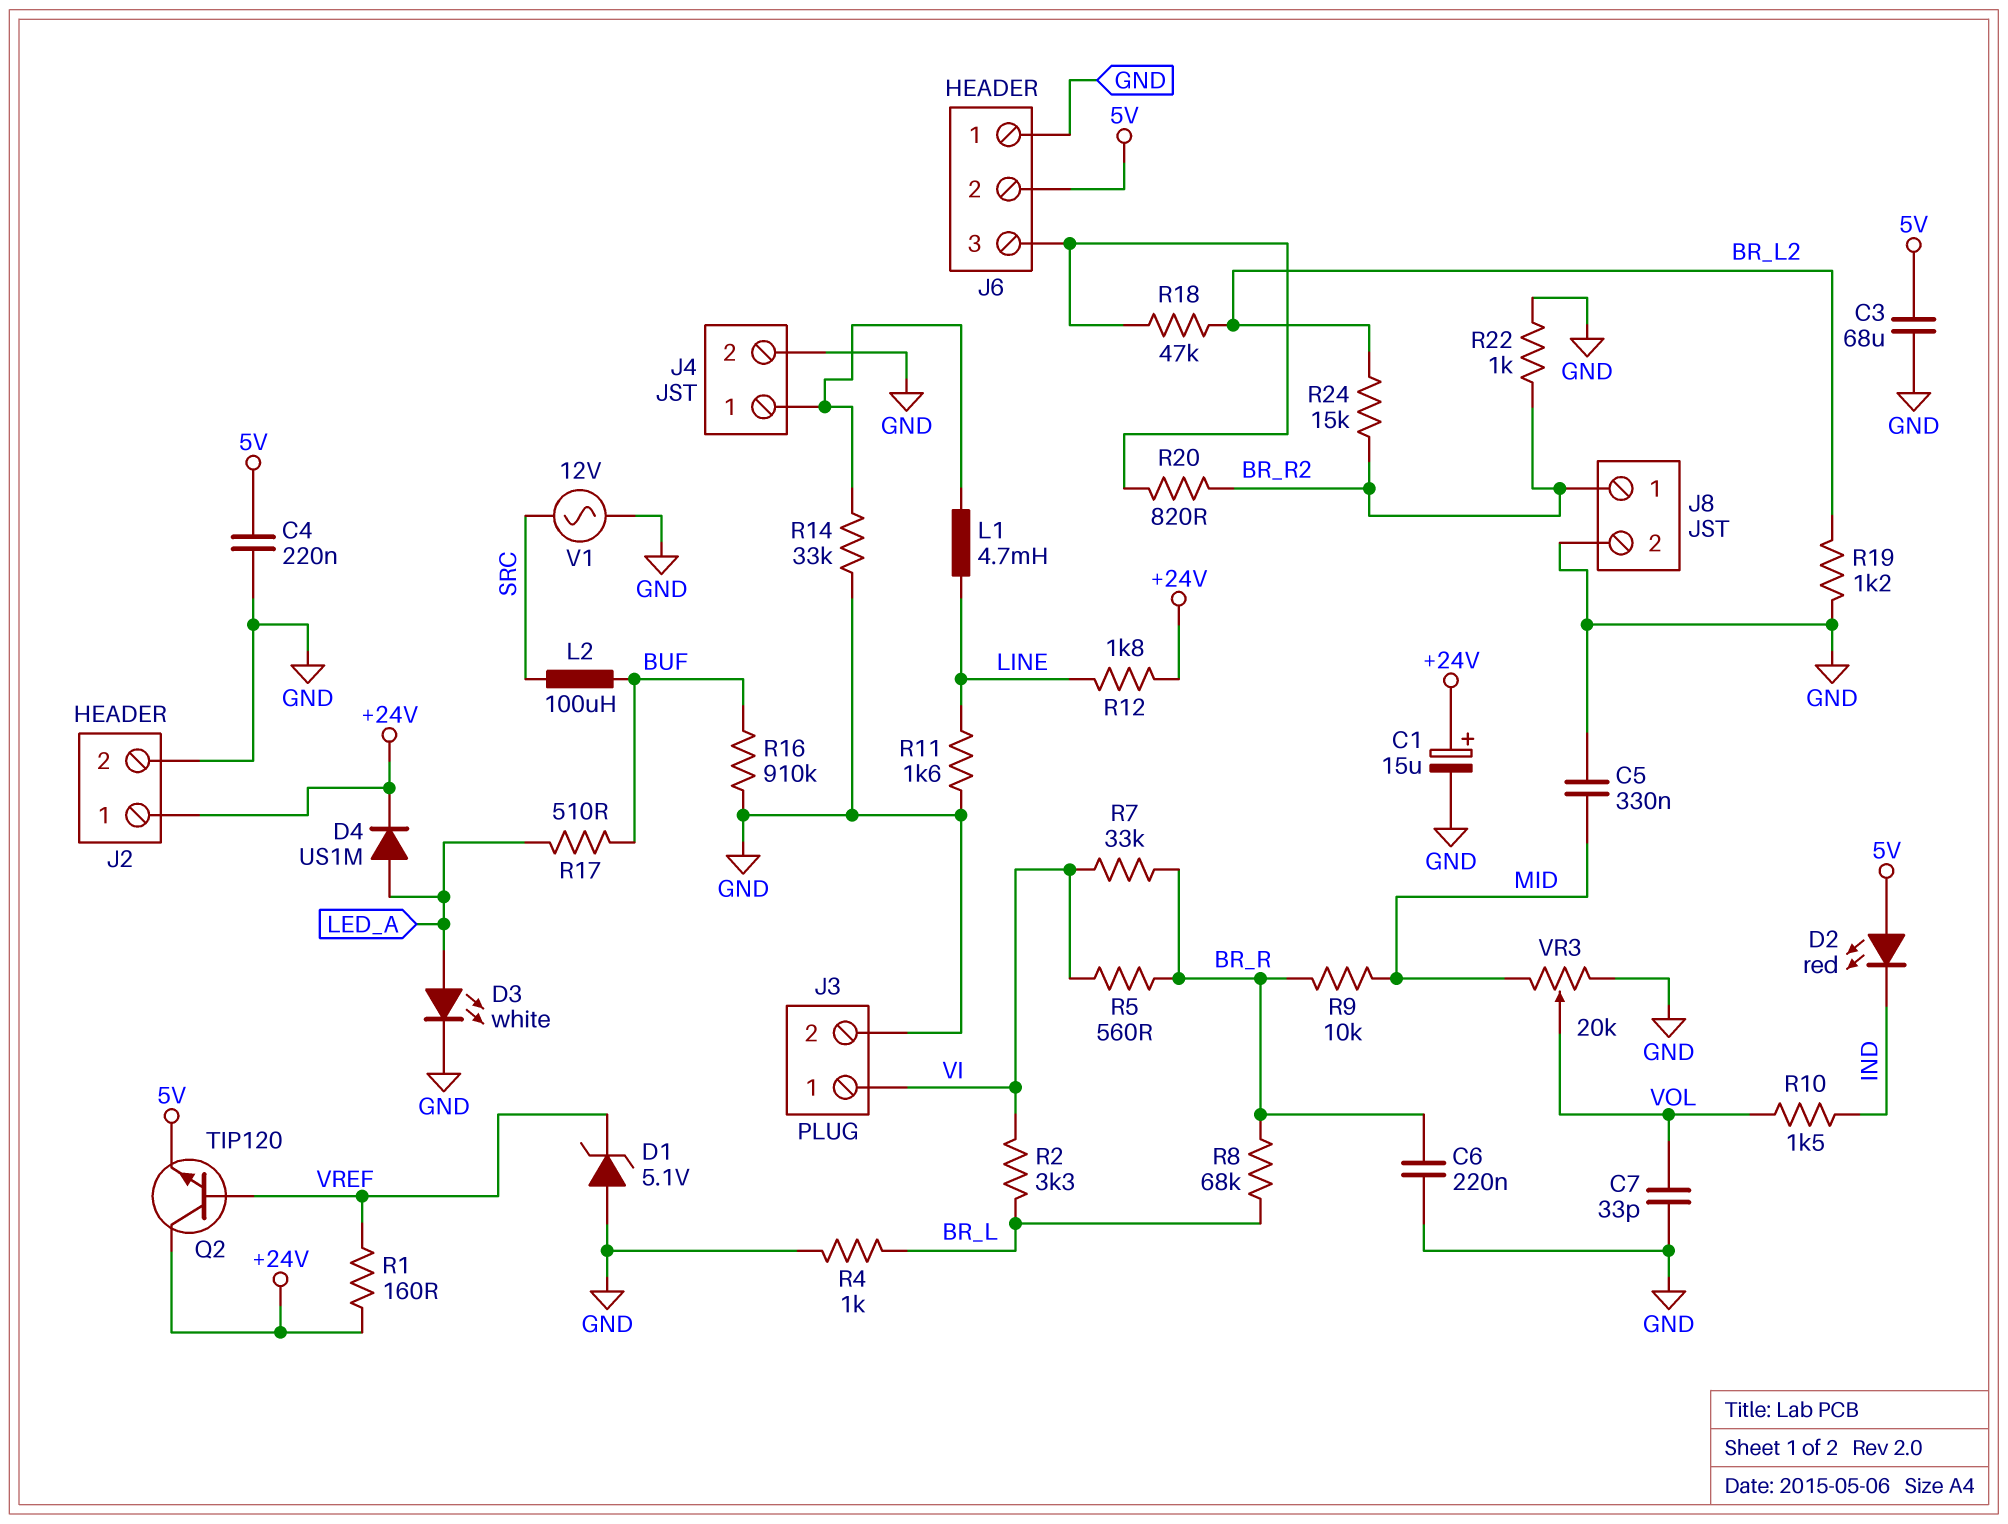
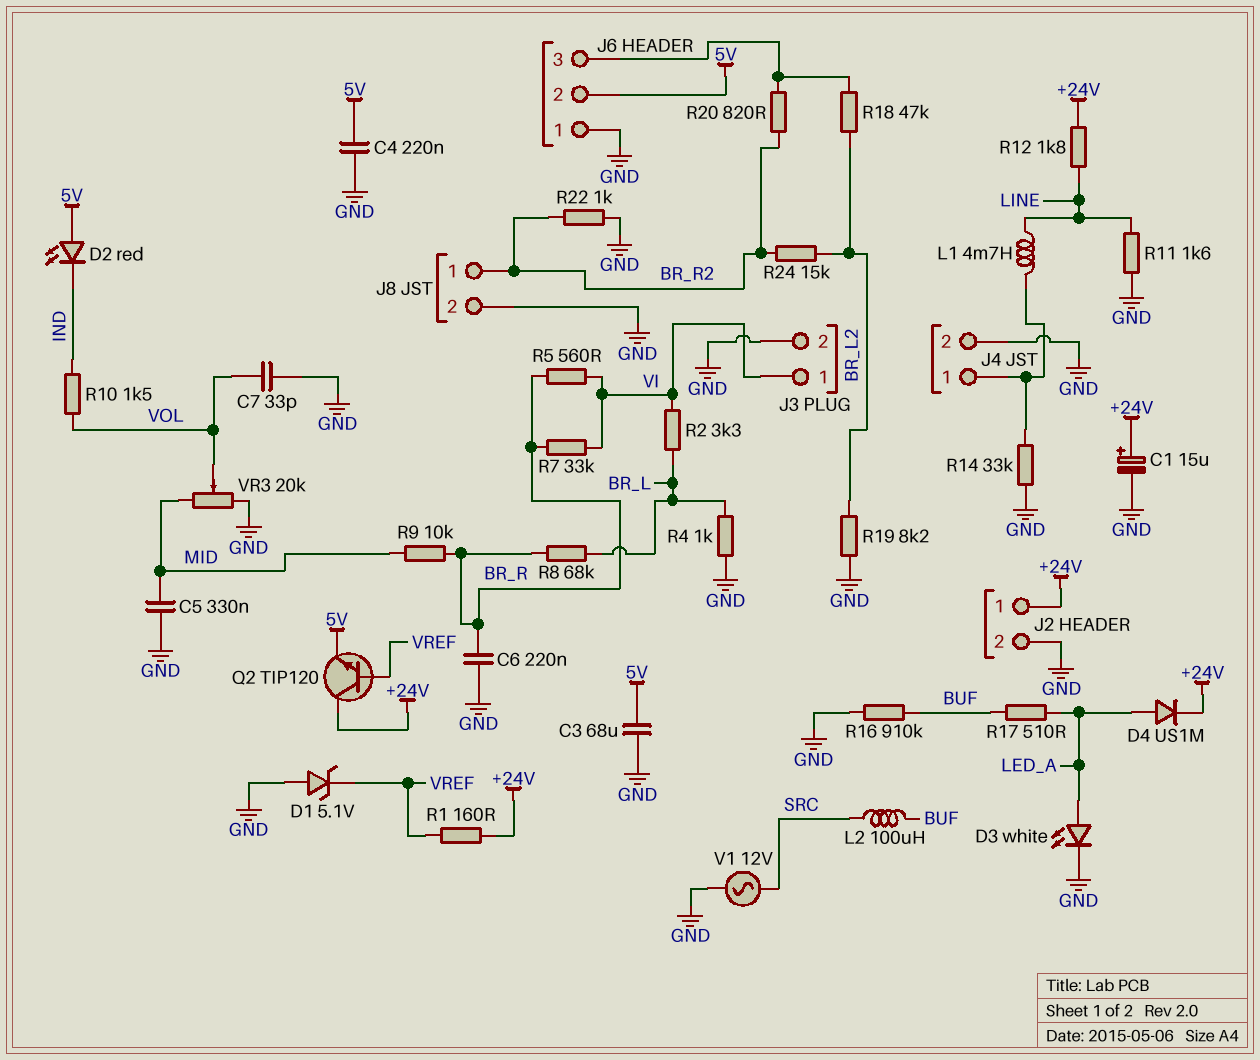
R19: 1.2k (BR_L2, GND) -> 8.2k (BR_L2, GND)

